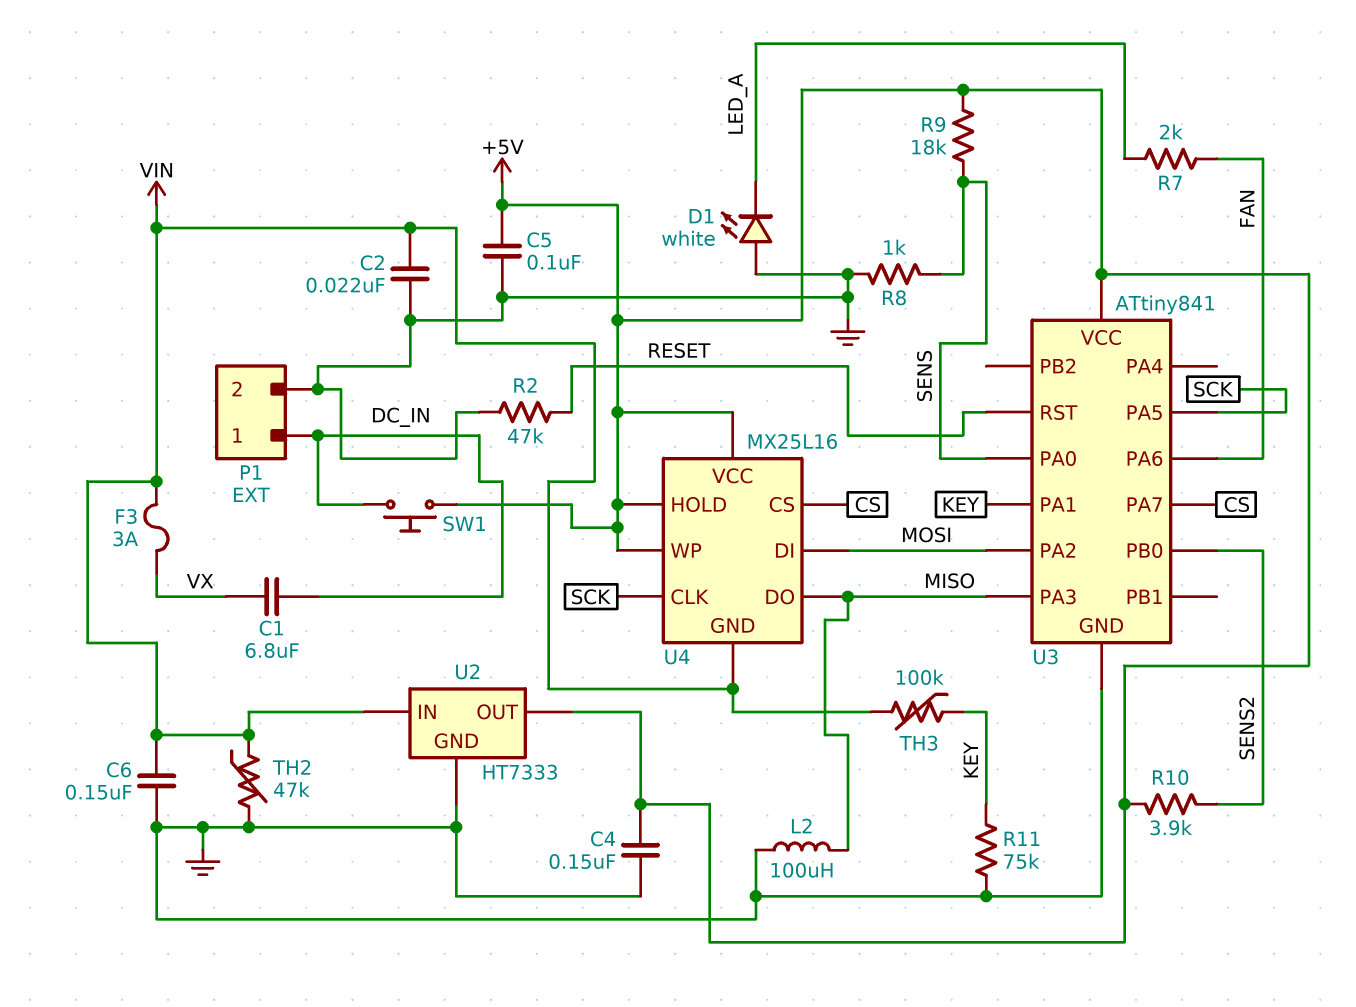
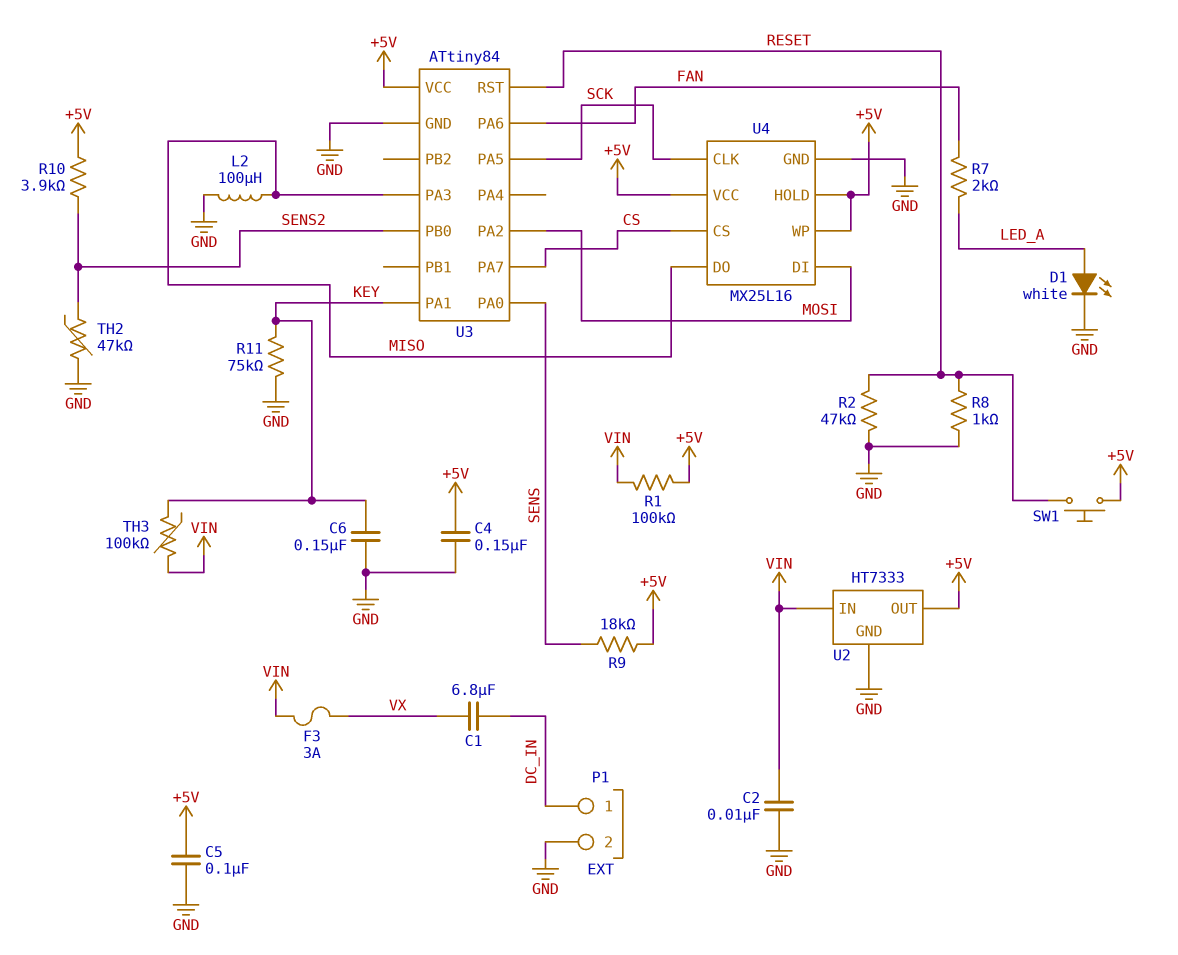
C2: 22nF (GND, VIN) -> 10nF (GND, VIN)
C6: 150nF (GND, VIN) -> 150nF (GND, KEY)
D1: LED white (A GND, K LED_A) -> LED white (A LED_A, K GND)
R1: none -> 100k (+5V, VIN)
R8: 1k (GND, SENS) -> 1k (GND, RESET)
SW1: button (+5V, DC_IN) -> button (+5V, RESET)
TH2: 47k (GND, VIN) -> 47k (GND, SENS2)
U3: ATtiny841 -> ATtiny84
U4 pin GND: VIN -> GND

